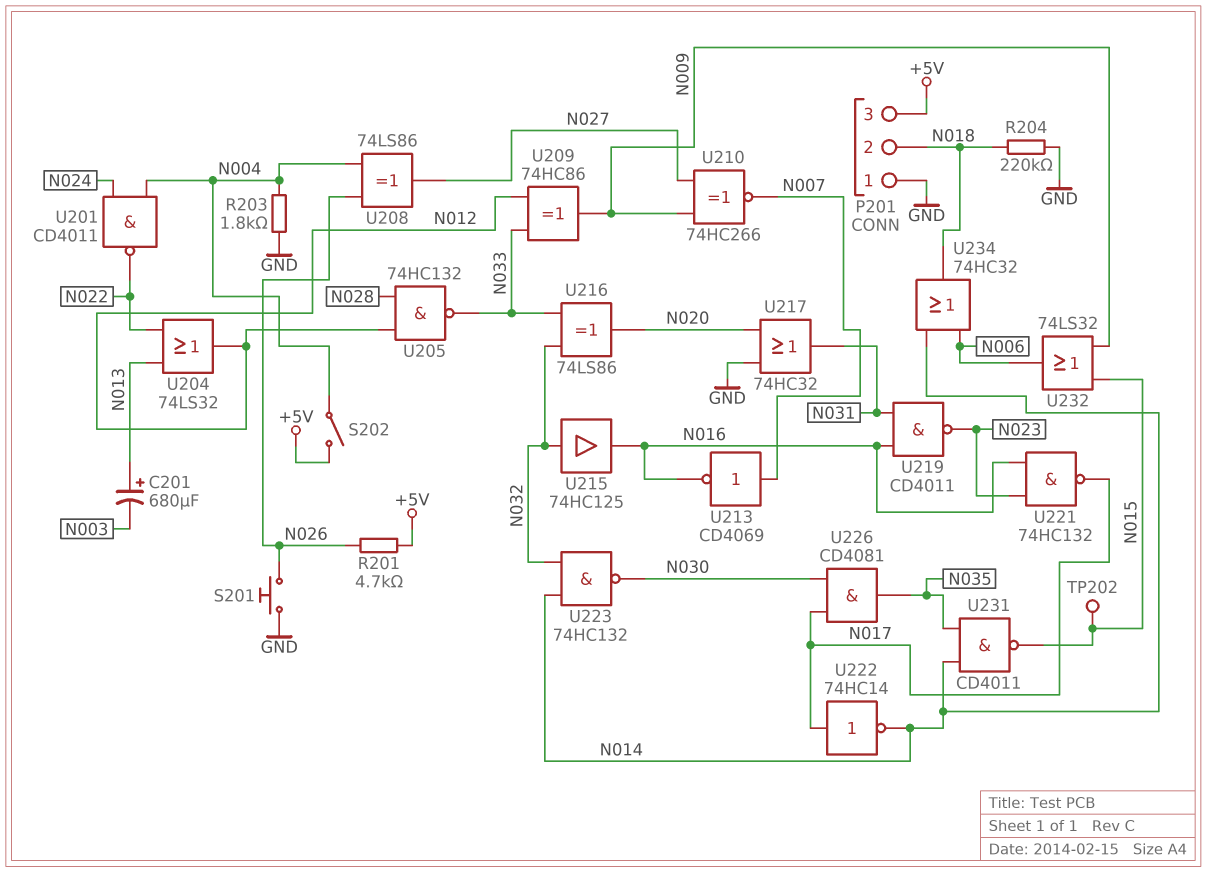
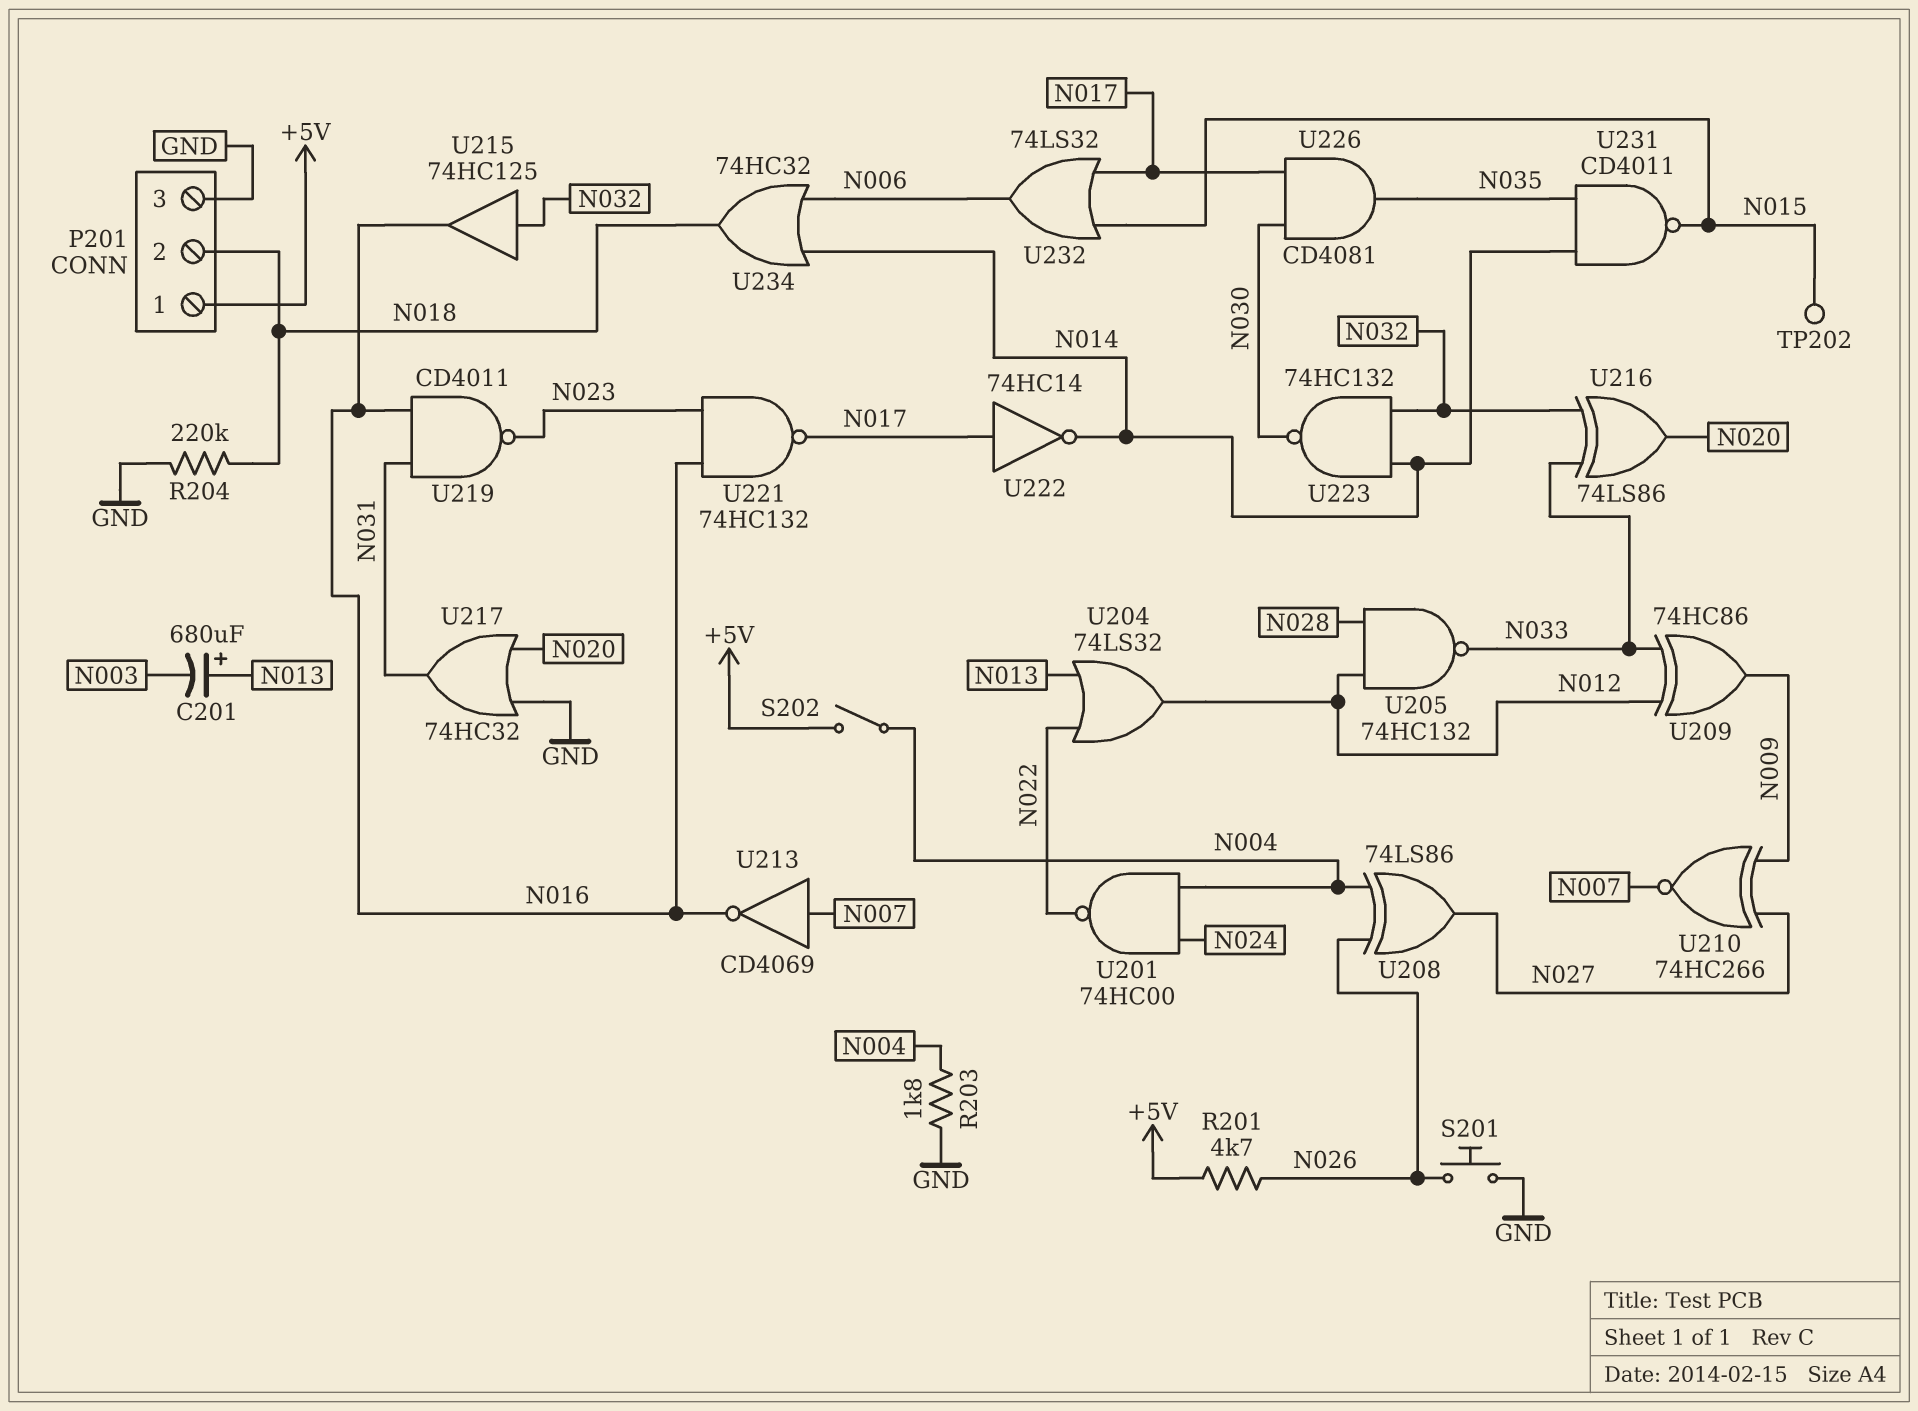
P201 pin 1: GND -> +5V
P201 pin 3: +5V -> GND
U201: NAND CD4011 (in N004, in N024, out N022) -> NAND 74HC00 (in N004, in N024, out N022)
U232: OR 74LS32 (in N009, in N015, out N006) -> OR 74LS32 (in N015, in N017, out N006)

